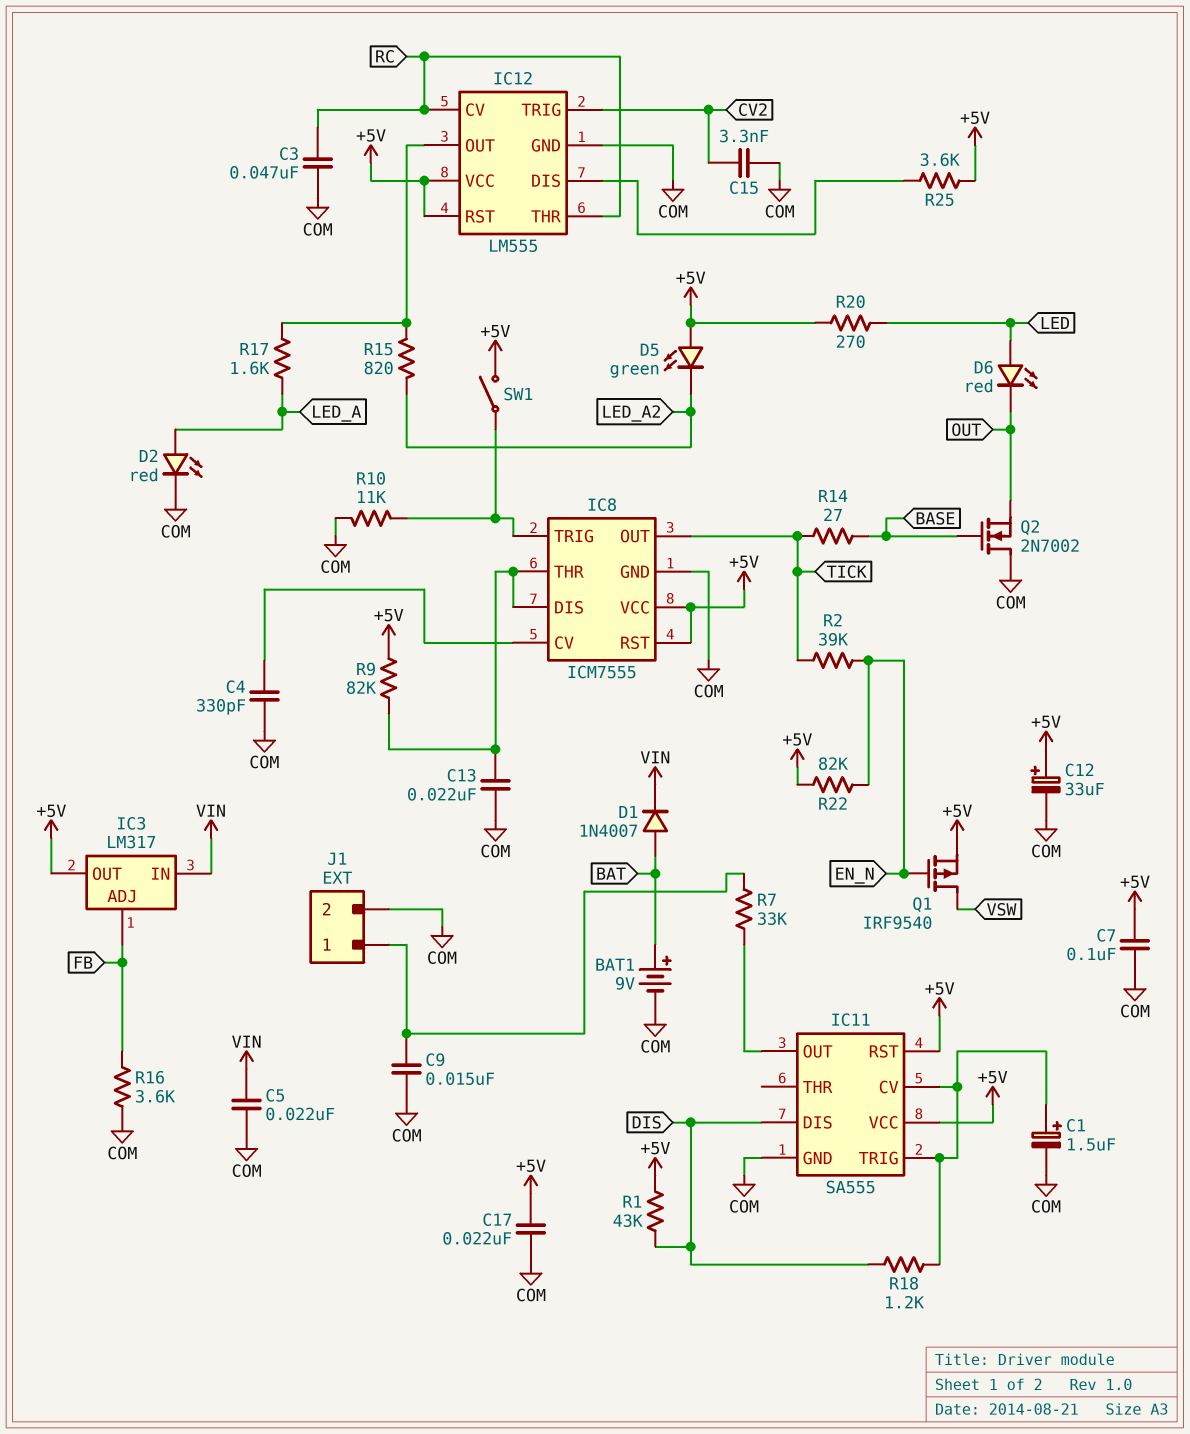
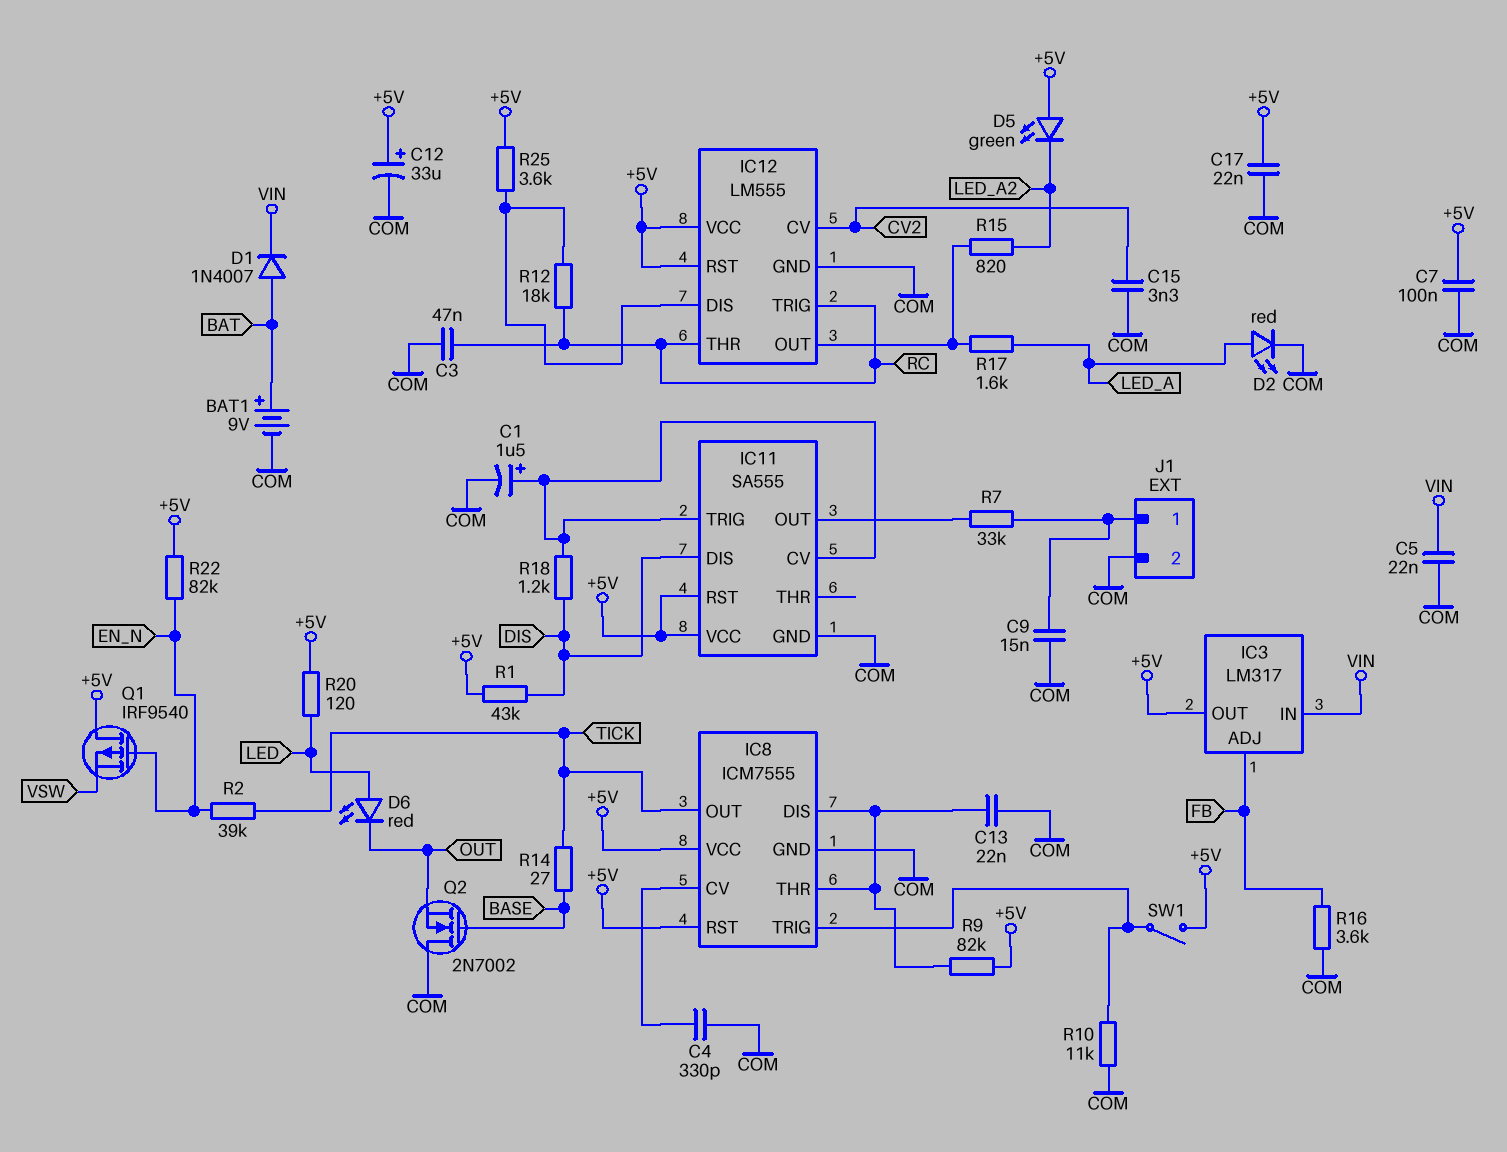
IC12 pin CV: RC -> CV2
IC12 pin TRIG: CV2 -> RC
Q1: PMOS IRF9540 (G EN_N, D VSW, S +5V) -> PMOS IRF9540 (G EN_N, D +5V, S VSW)
R12: none -> 18k (IC12/DIS, RC)
R20: 270 (+5V, LED) -> 120 (+5V, LED)

